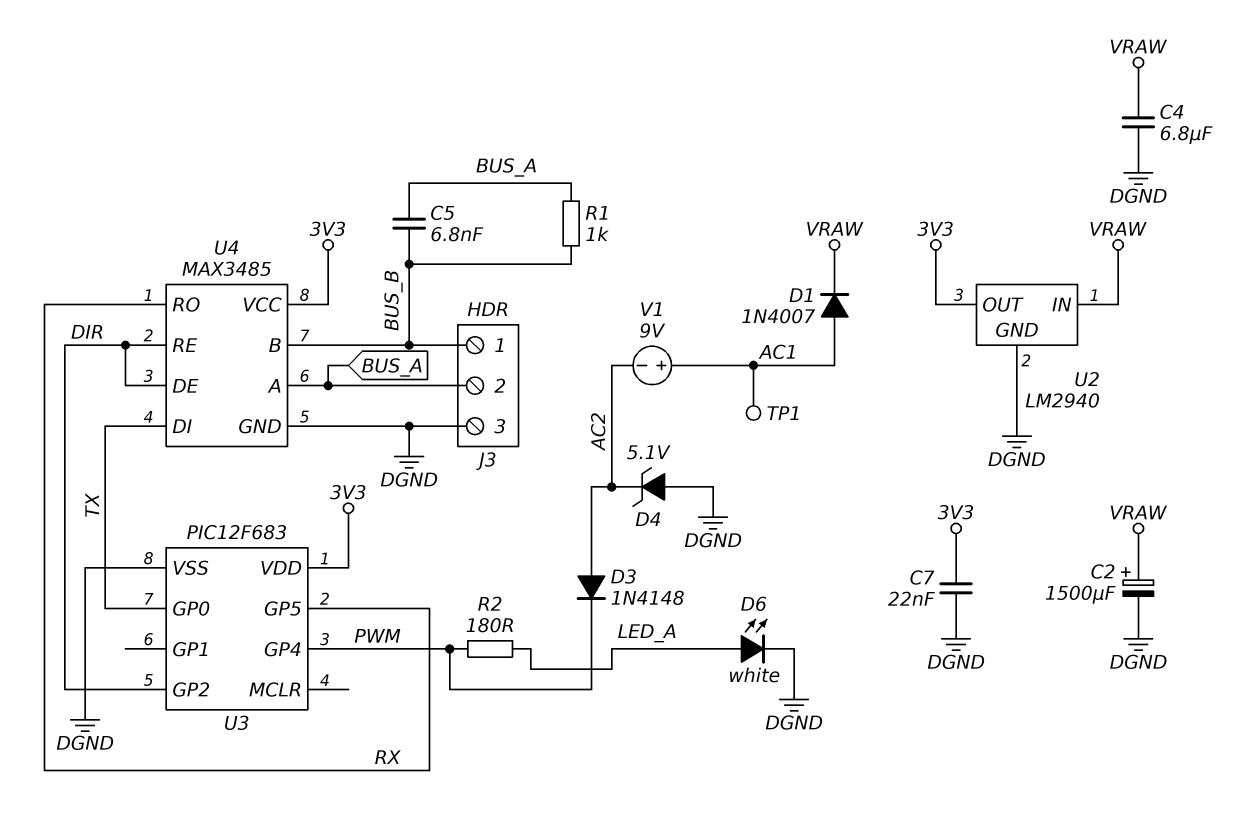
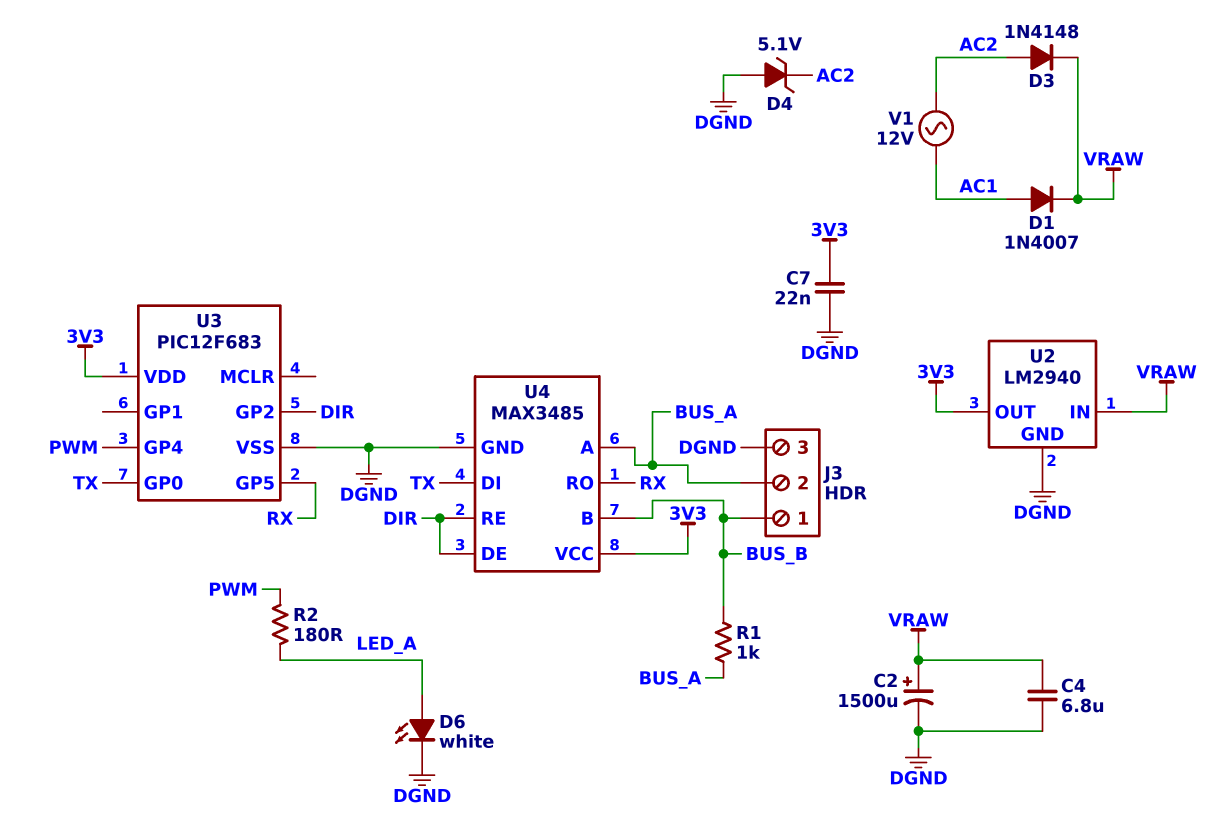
C5: 6.8nF (BUS_A, BUS_B) -> none
D3: diode 1N4148 (A AC2, K PWM) -> diode 1N4148 (A AC2, K VRAW)
TP1: test point (AC1) -> none
V1: 9V (plus AC1, minus AC2) -> AC 12V (AC1, AC2)

